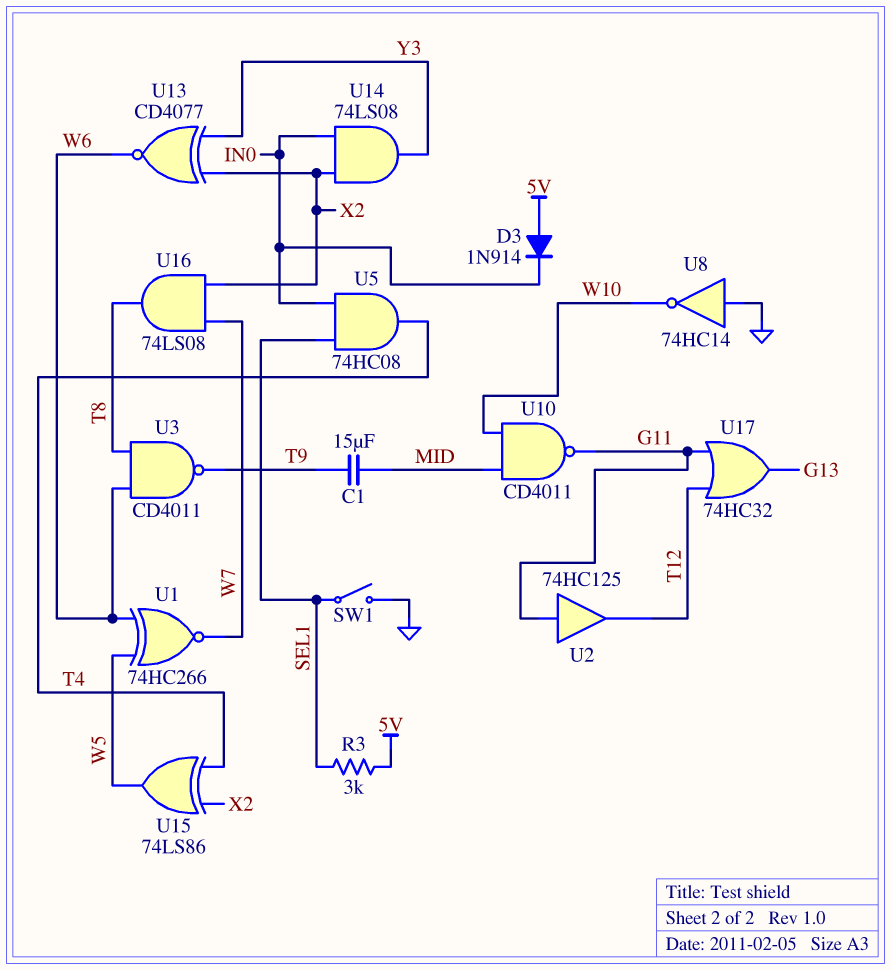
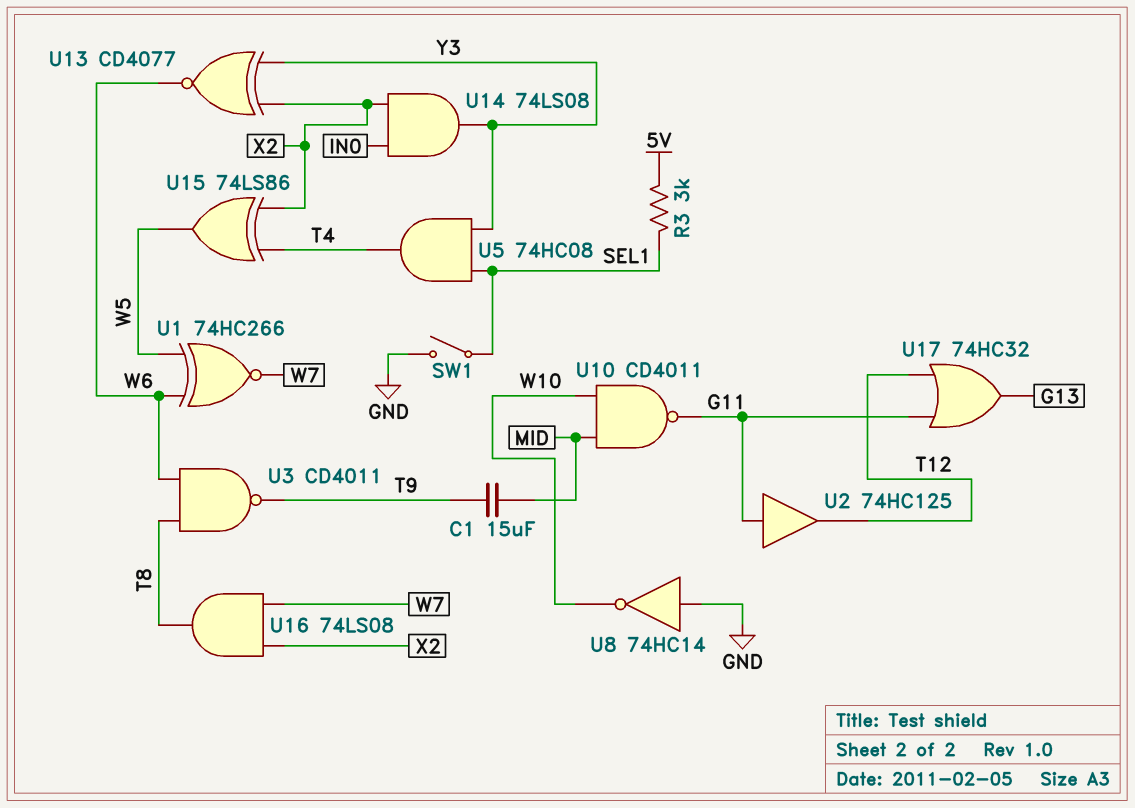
D3: diode 1N914 (A 5V, K IN0) -> none
U5: AND 74HC08 (in IN0, in SEL1, out T4) -> AND 74HC08 (in SEL1, in Y3, out T4)

